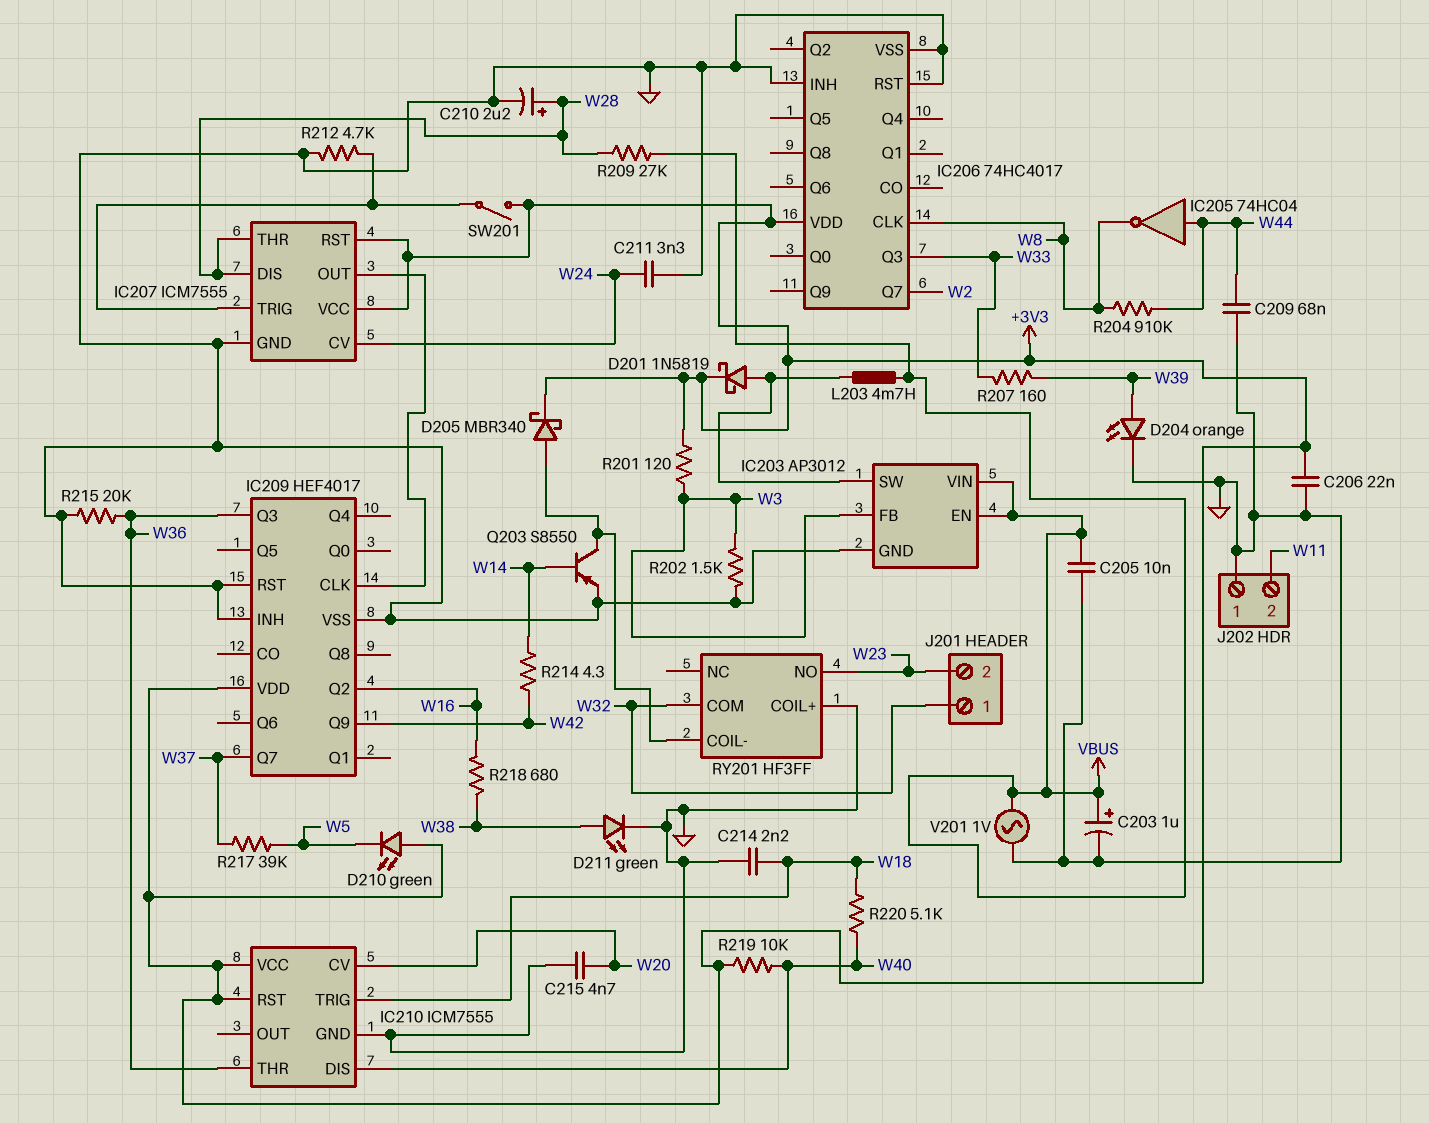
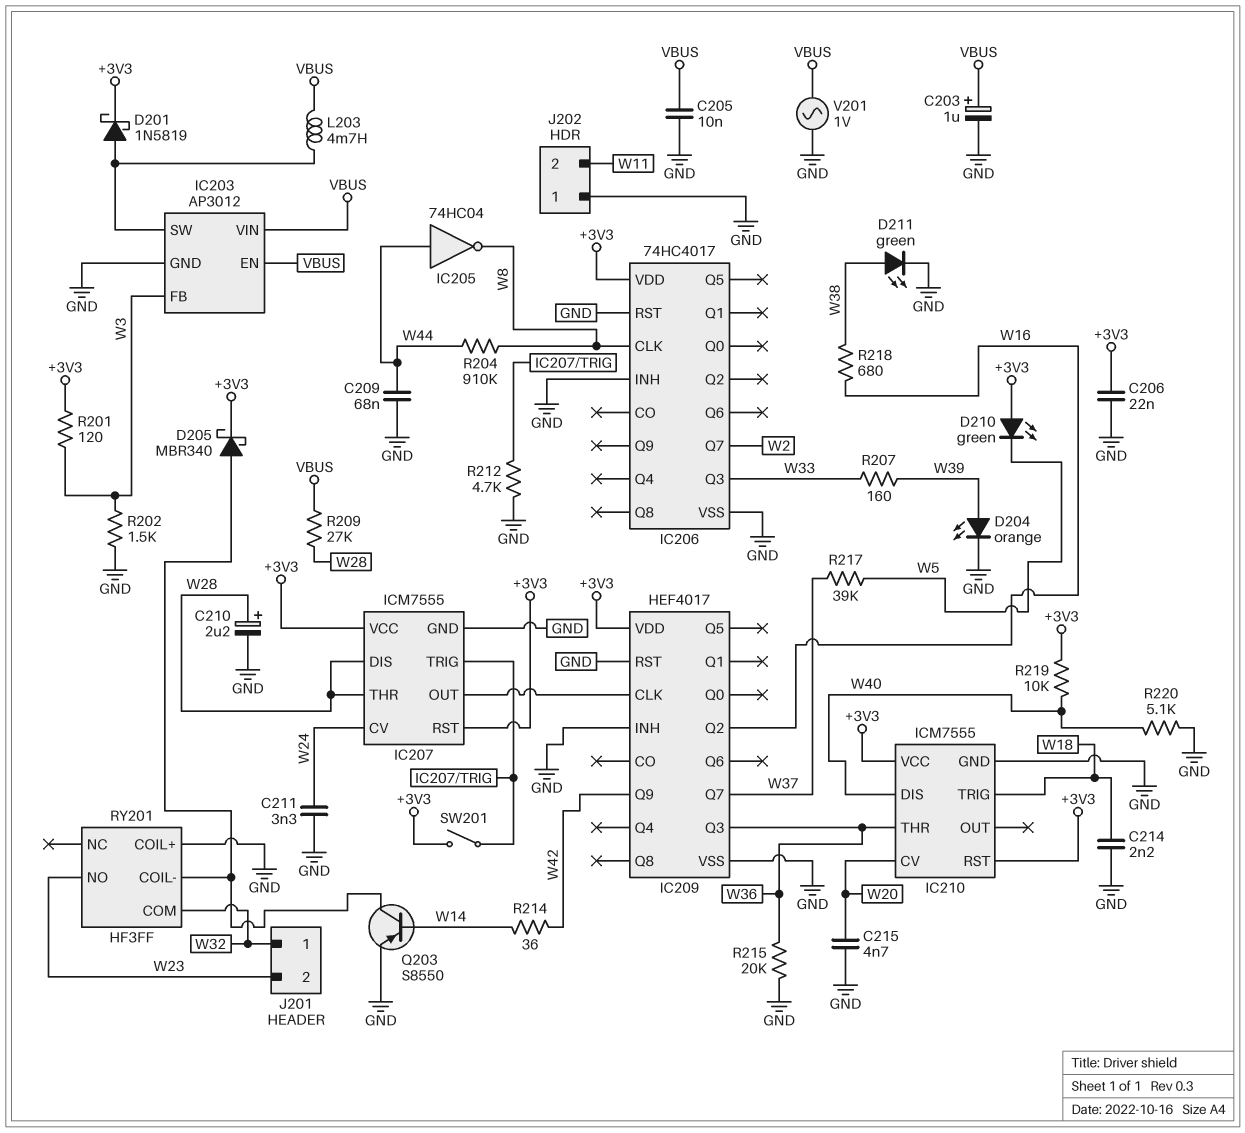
R214: 4.3 (W14, W42) -> 36 (W14, W42)
R220: 5.1k (W18, W40) -> 5.1k (GND, W40)

